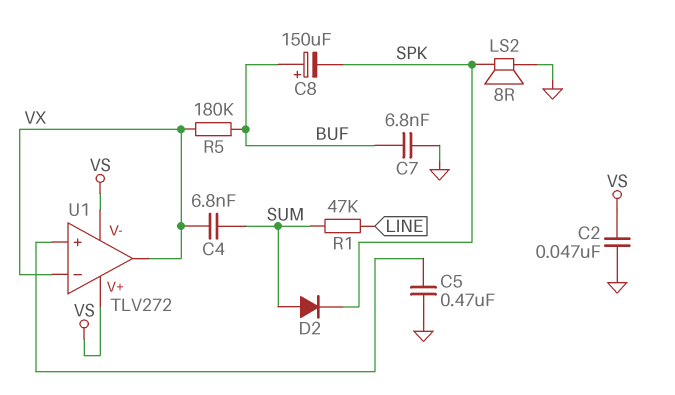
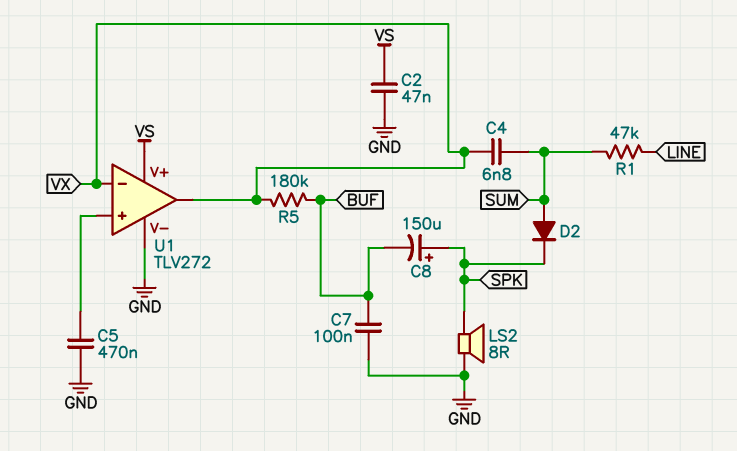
C7: 6.8nF (BUF, GND) -> 100nF (BUF, GND)
C8: 150uF (plus BUF, minus SPK) -> 150uF (plus SPK, minus BUF)
U1 pin V-: VS -> GND

